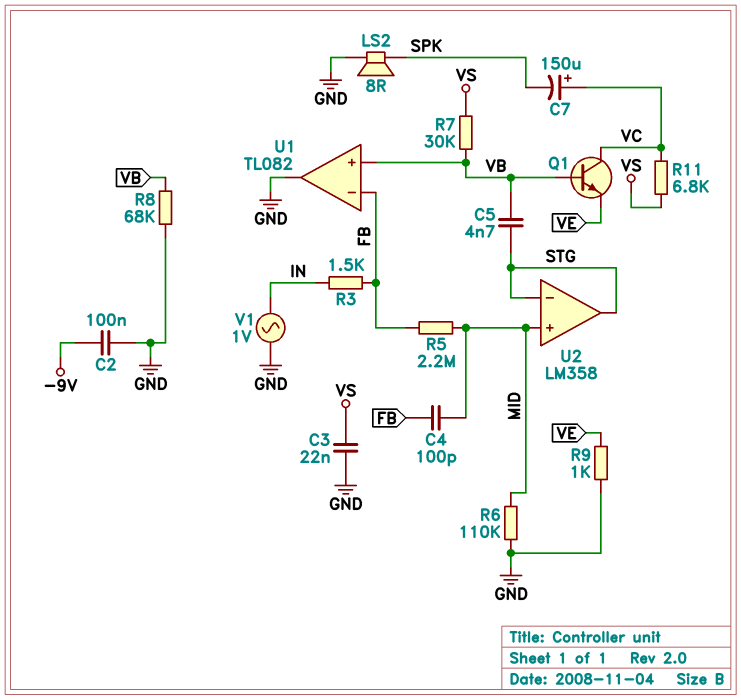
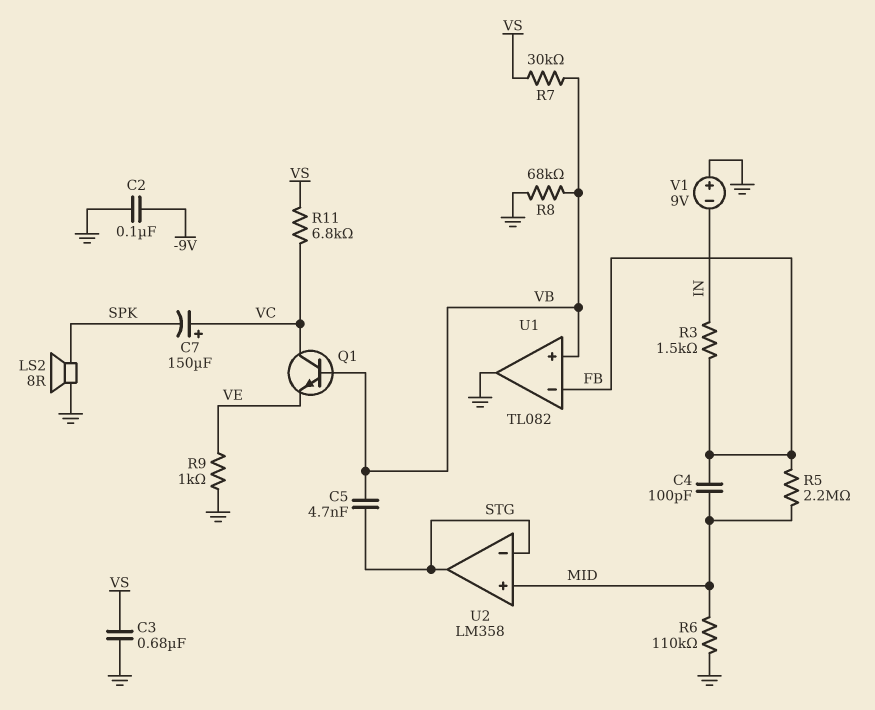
C3: 22nF (GND, VS) -> 680nF (GND, VS)
V1: AC 1V (GND, IN) -> 9V (plus GND, minus IN)

